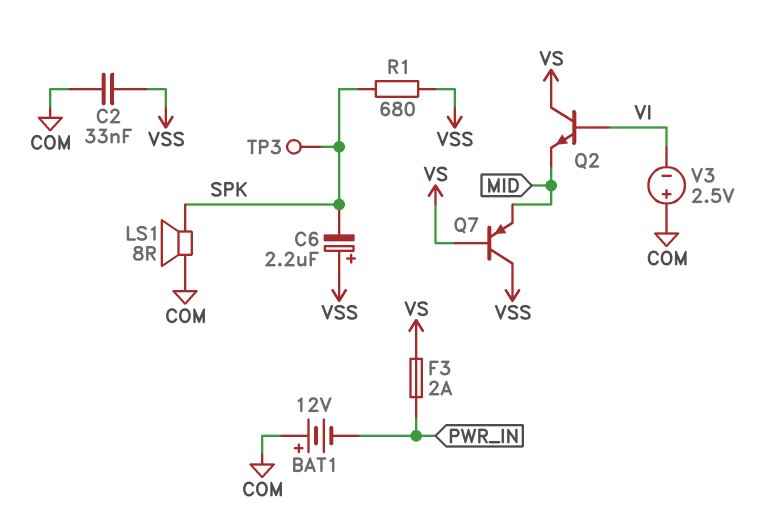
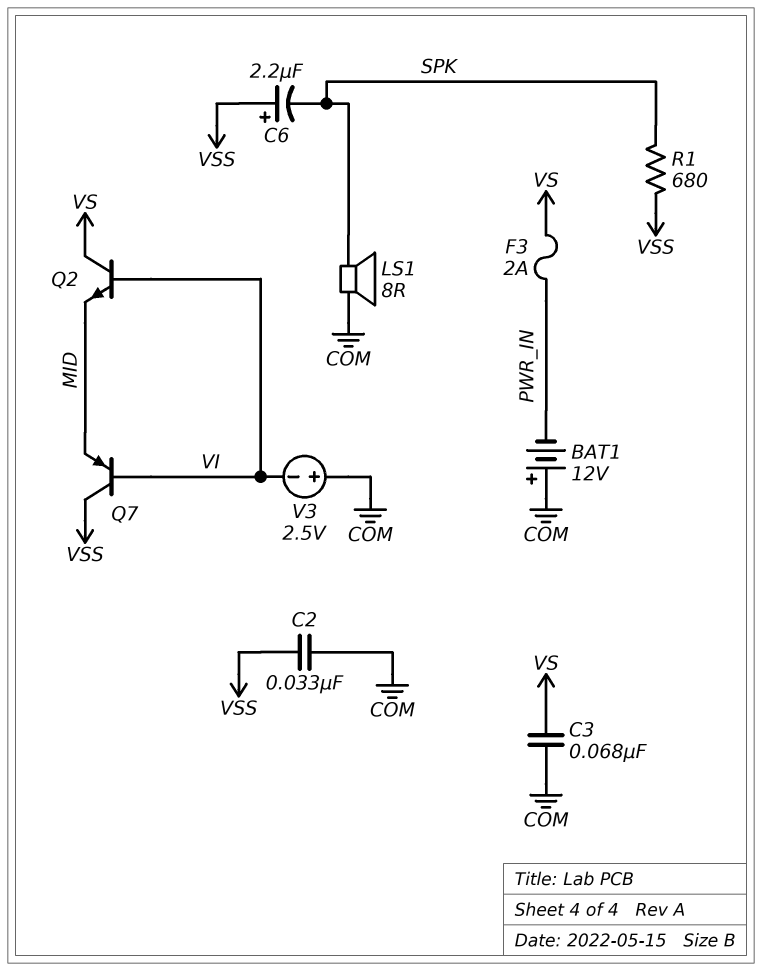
C3: none -> 68nF (COM, VS)
Q7: PNP (B VS, C VSS, E MID) -> PNP (B VI, C VSS, E MID)
TP3: test point (SPK) -> none

